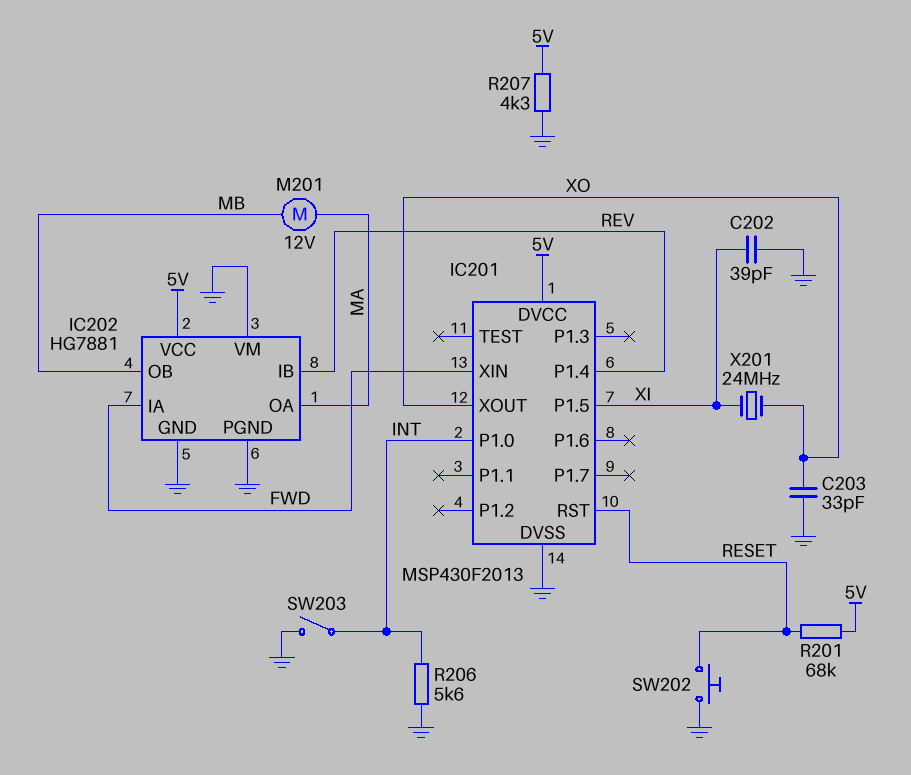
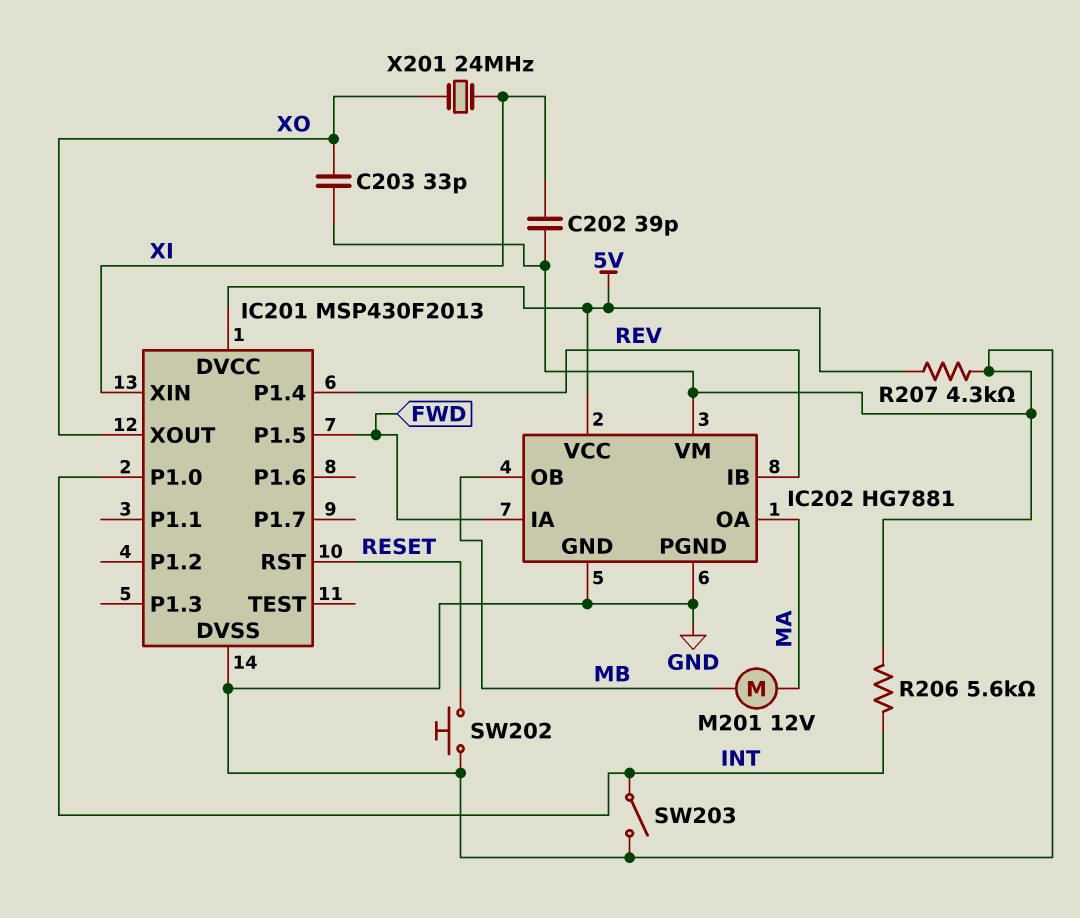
IC201 pin P1.5: XI -> FWD
IC201 pin XIN: FWD -> XI
R201: 68k (5V, RESET) -> none

